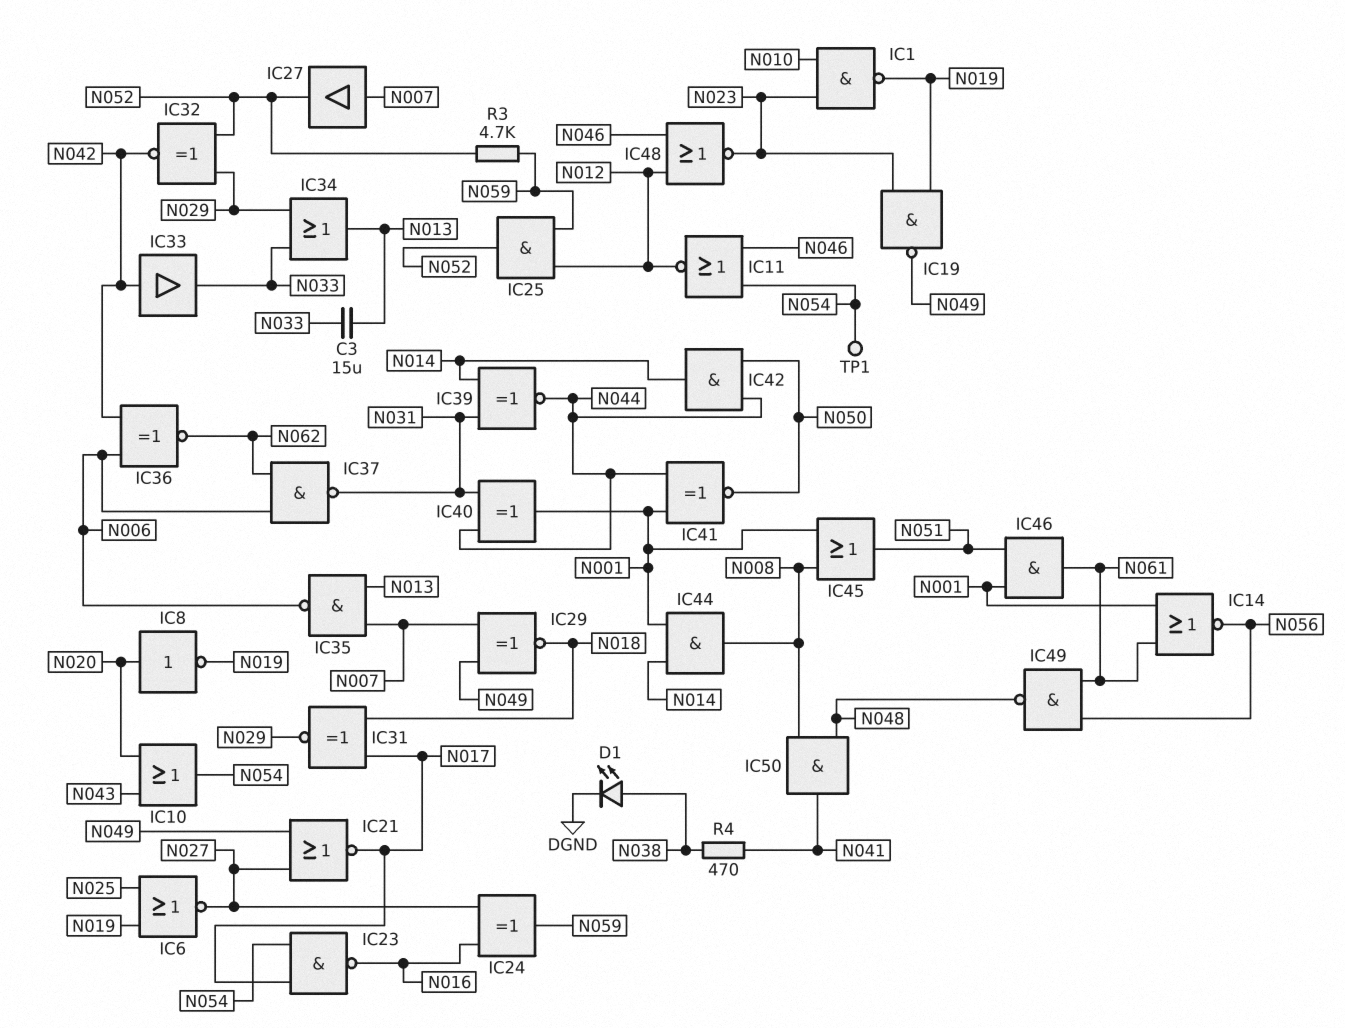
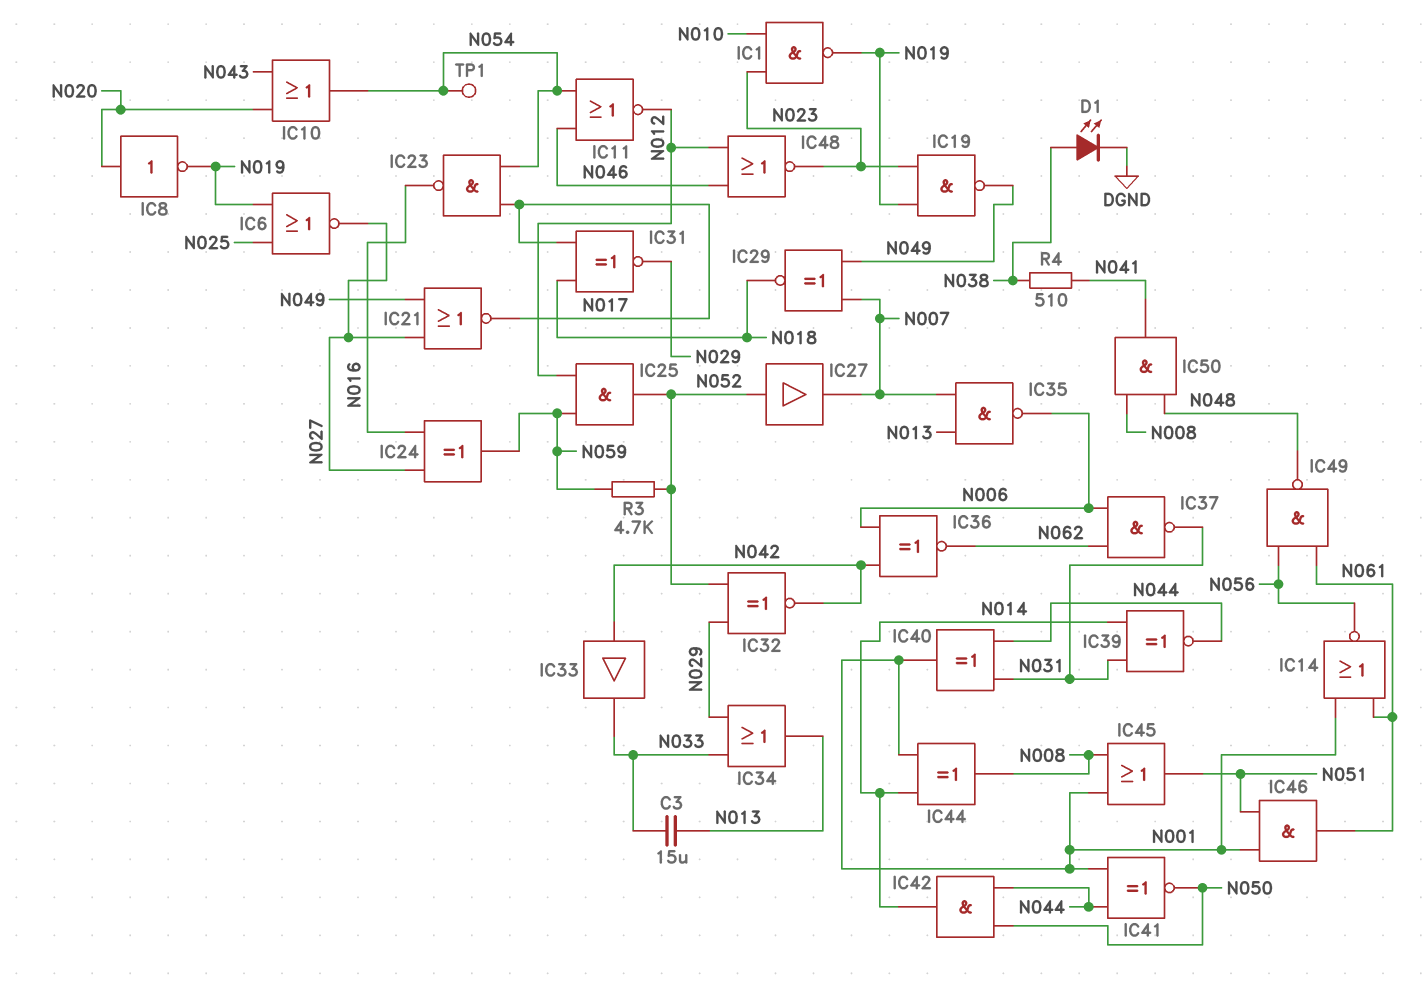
IC27: buffer (in N007, out N052) -> buffer (in N052, out N007)
IC44: AND (in N001, in N014, out N008) -> XOR (in N001, in N014, out N008)
R4: 470 (N038, N041) -> 510 (N038, N041)

